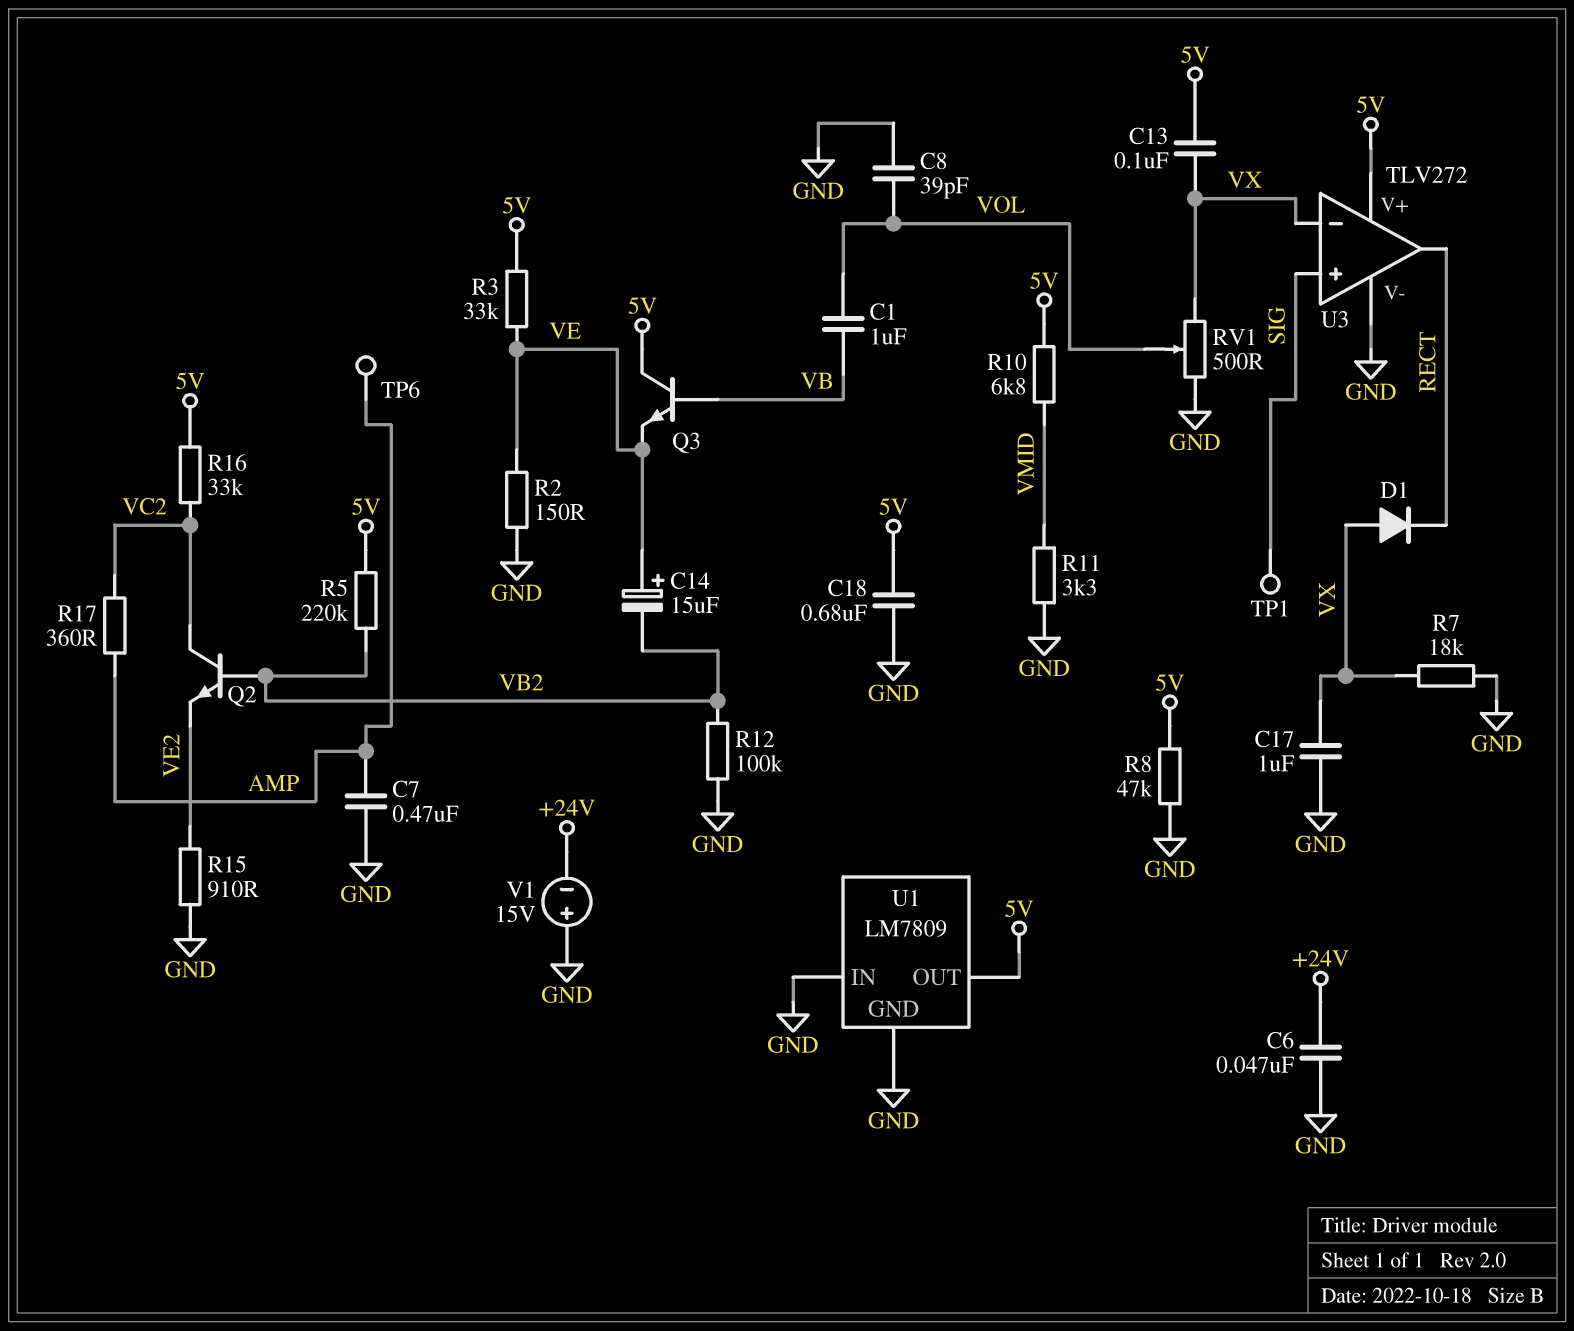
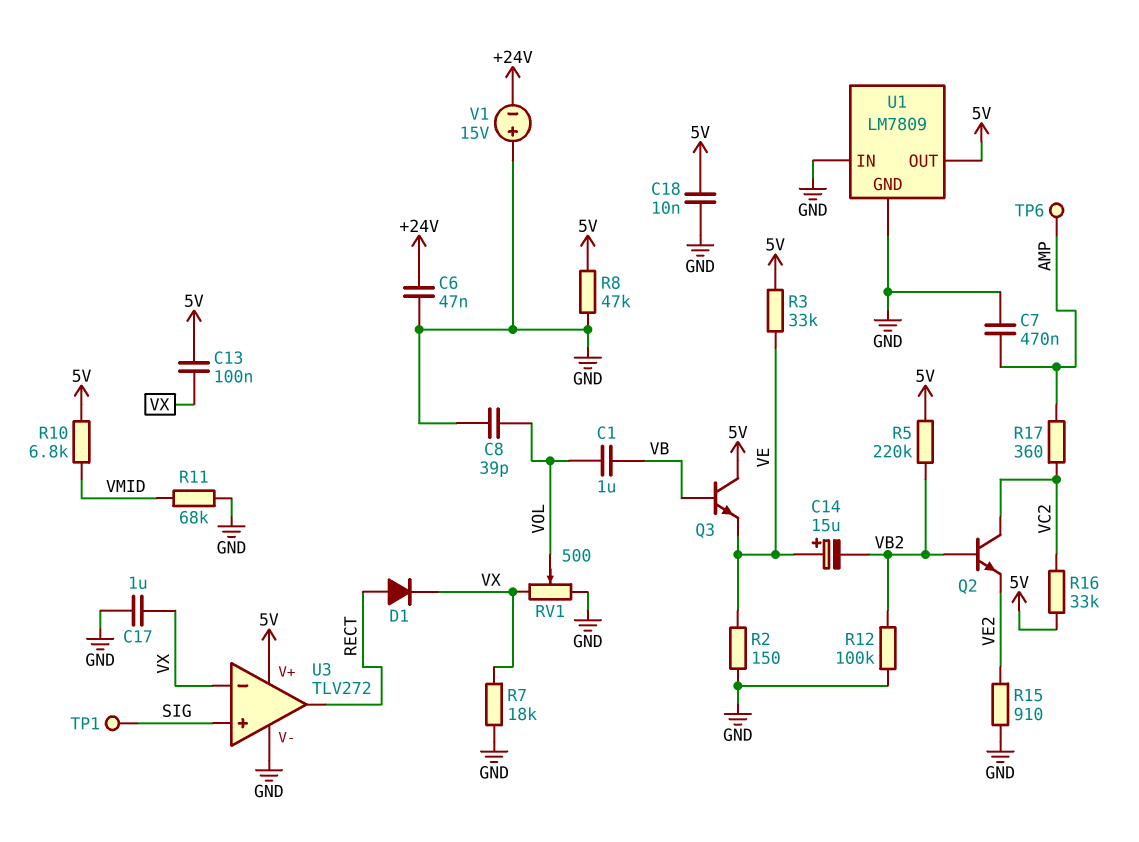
C18: 680nF (5V, GND) -> 10nF (5V, GND)
D1: diode (A VX, K RECT) -> diode (A RECT, K VX)
R11: 3.3k (GND, VMID) -> 68k (GND, VMID)

